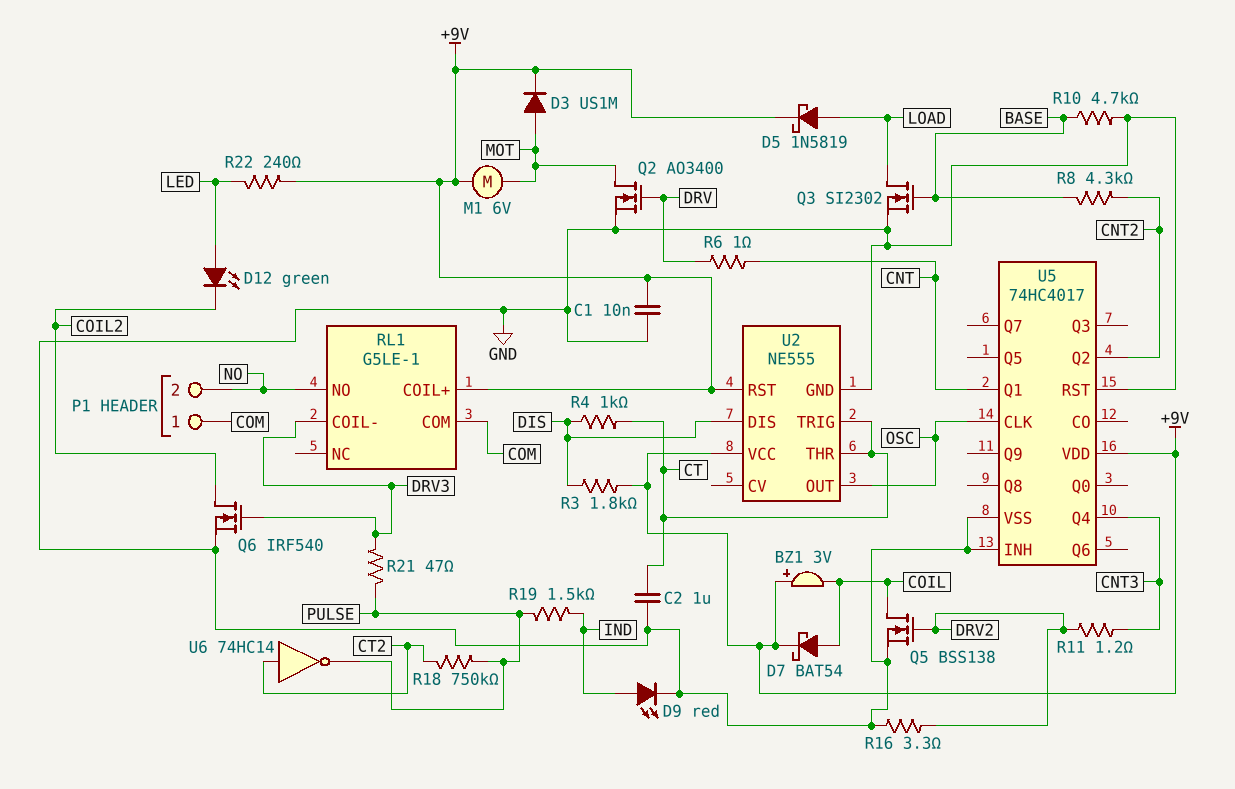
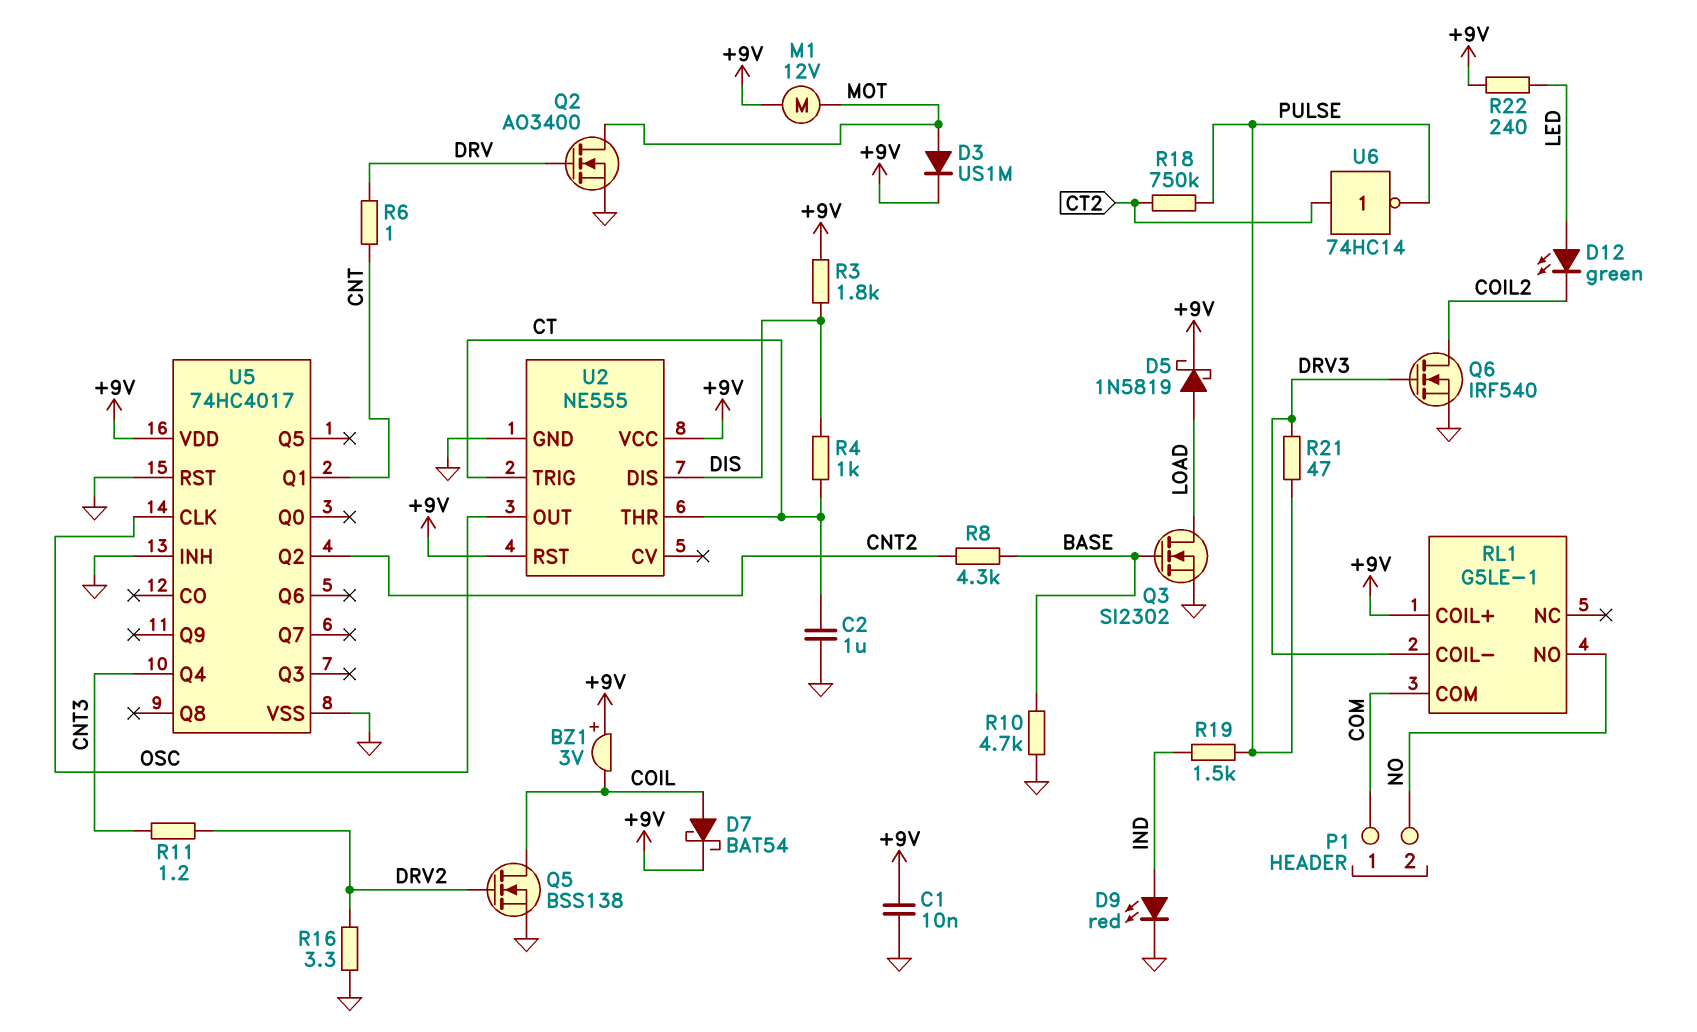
M1: motor 6V (+9V, MOT) -> motor 12V (+9V, MOT)

